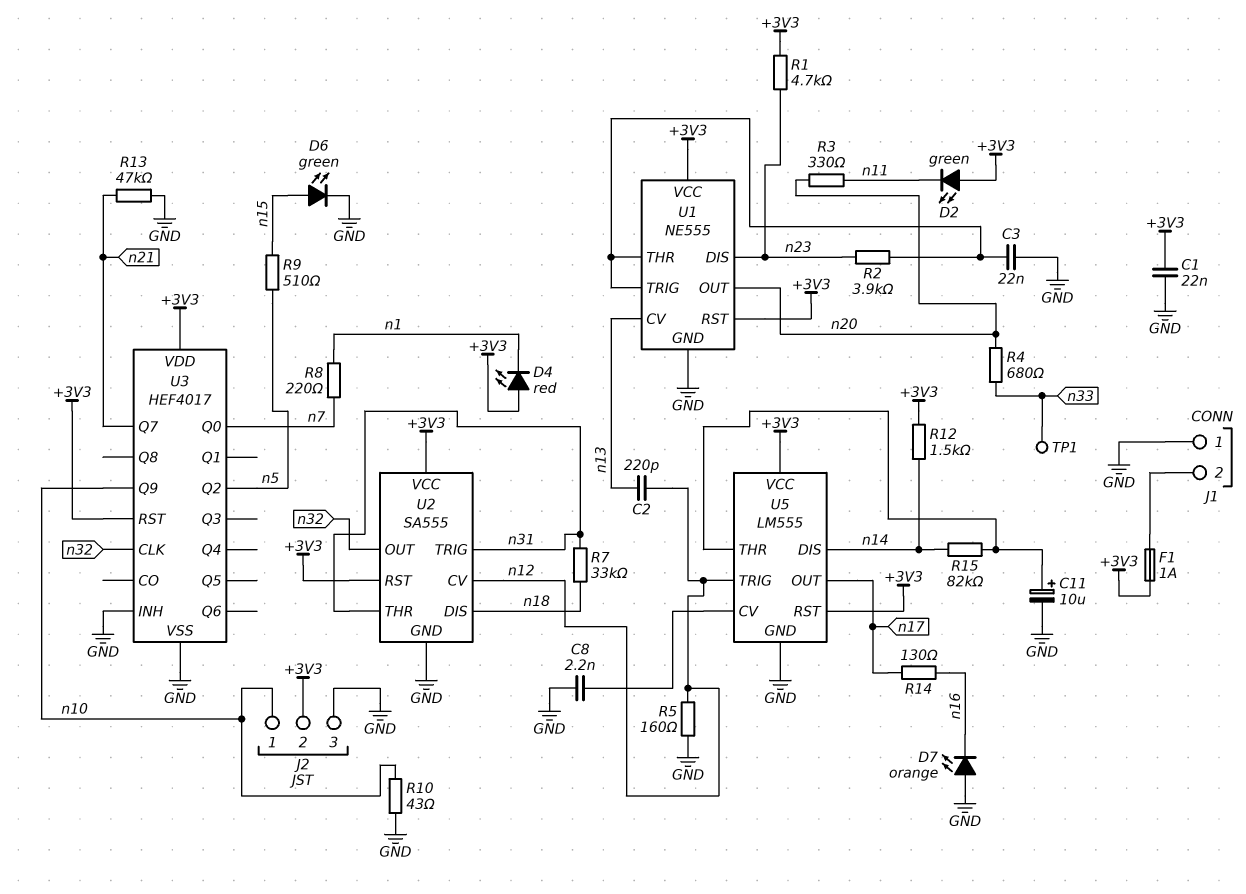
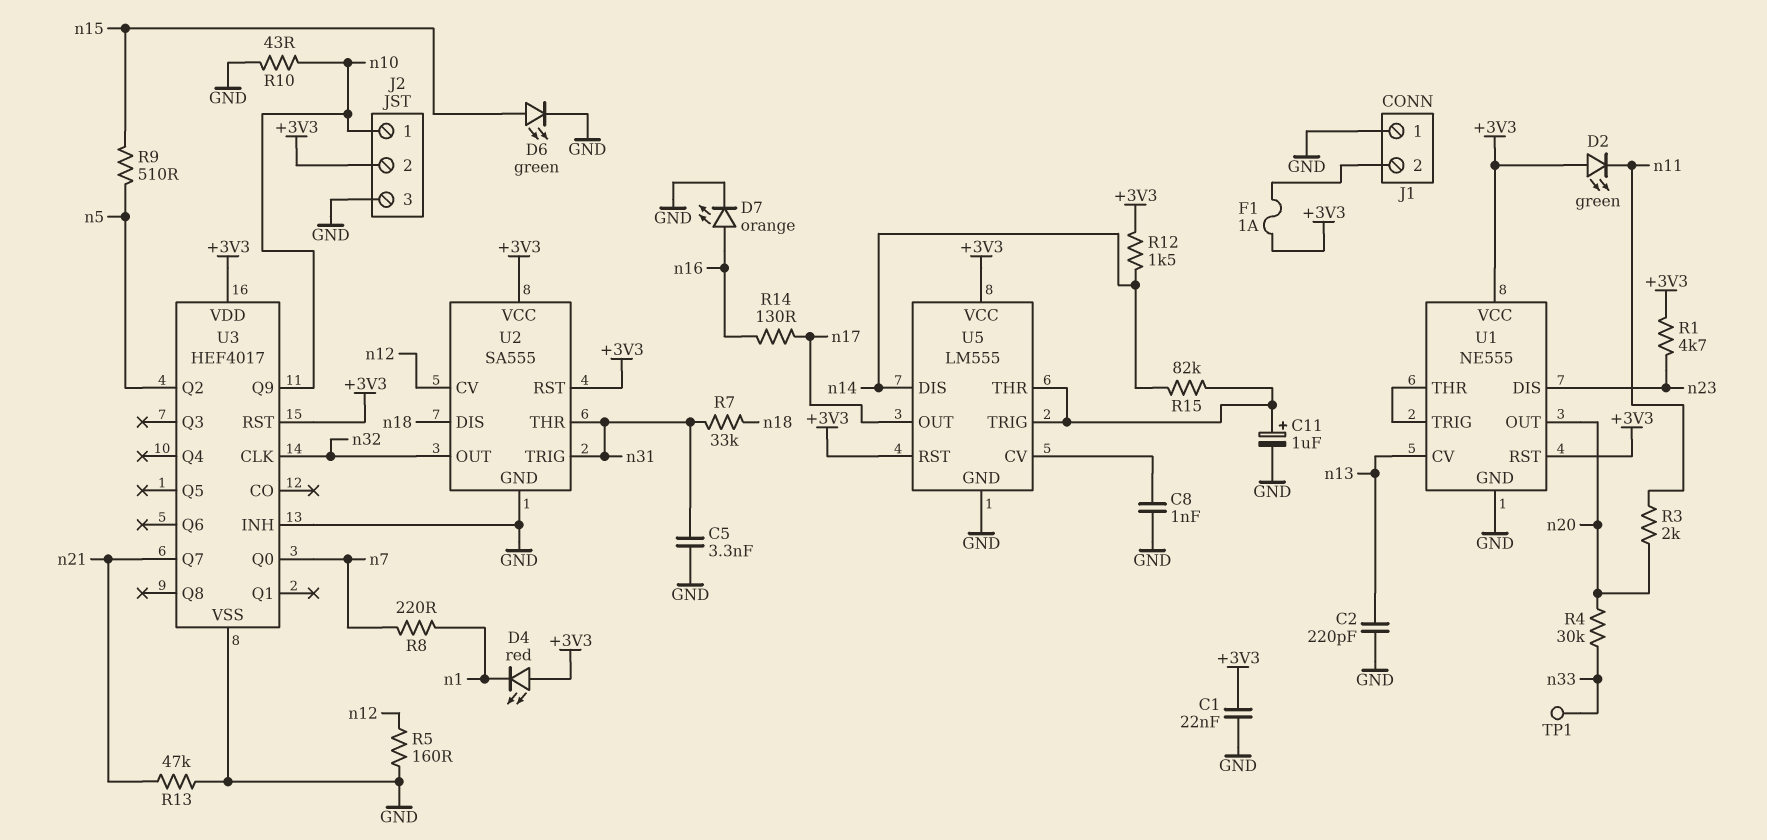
C2: 220pF (n12, n13) -> 220pF (GND, n13)
C3: 22nF (GND, U1/THR) -> none
C5: none -> 3.3nF (GND, n31)
C8: 2.2nF (GND, U5/CV) -> 1nF (GND, U5/CV)
C11: 10uF (plus U5/THR, minus GND) -> 1uF (plus U5/THR, minus GND)
D7: LED orange (A GND, K n16) -> LED orange (A n16, K GND)
R2: 3.9k (U1/THR, n23) -> none
R3: 330 (n11, n20) -> 2k (n11, n20)
R4: 680 (n20, n33) -> 30k (n20, n33)
U5 pin TRIG: n12 -> U5/THR

